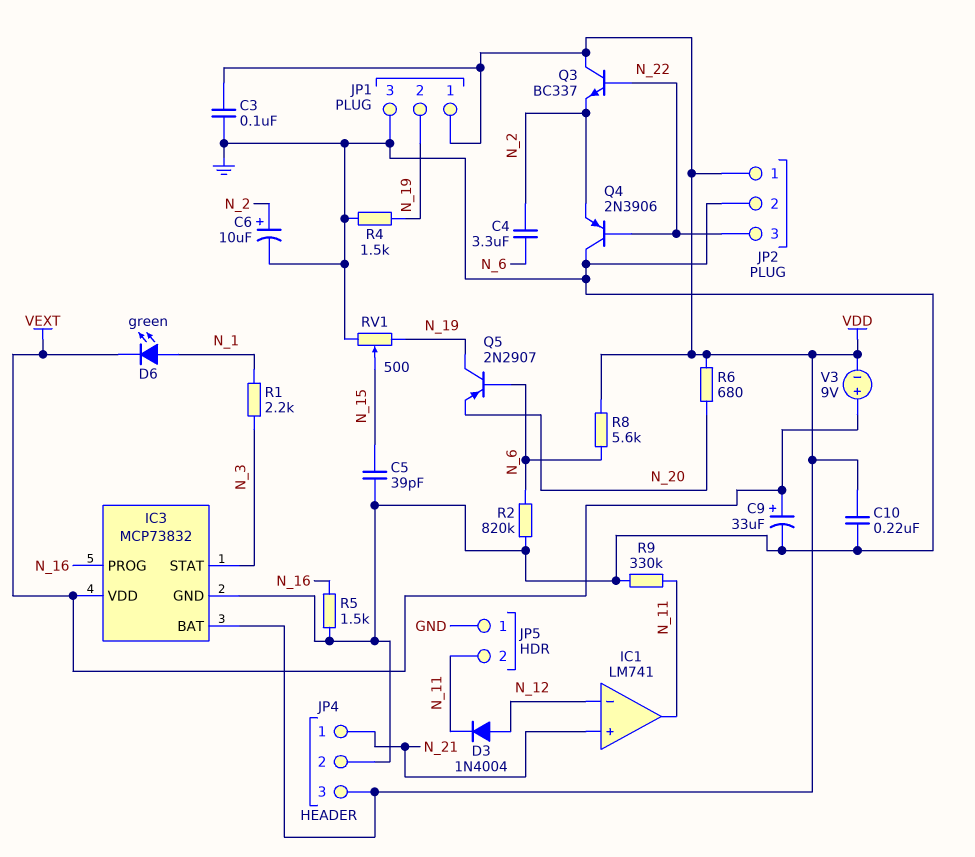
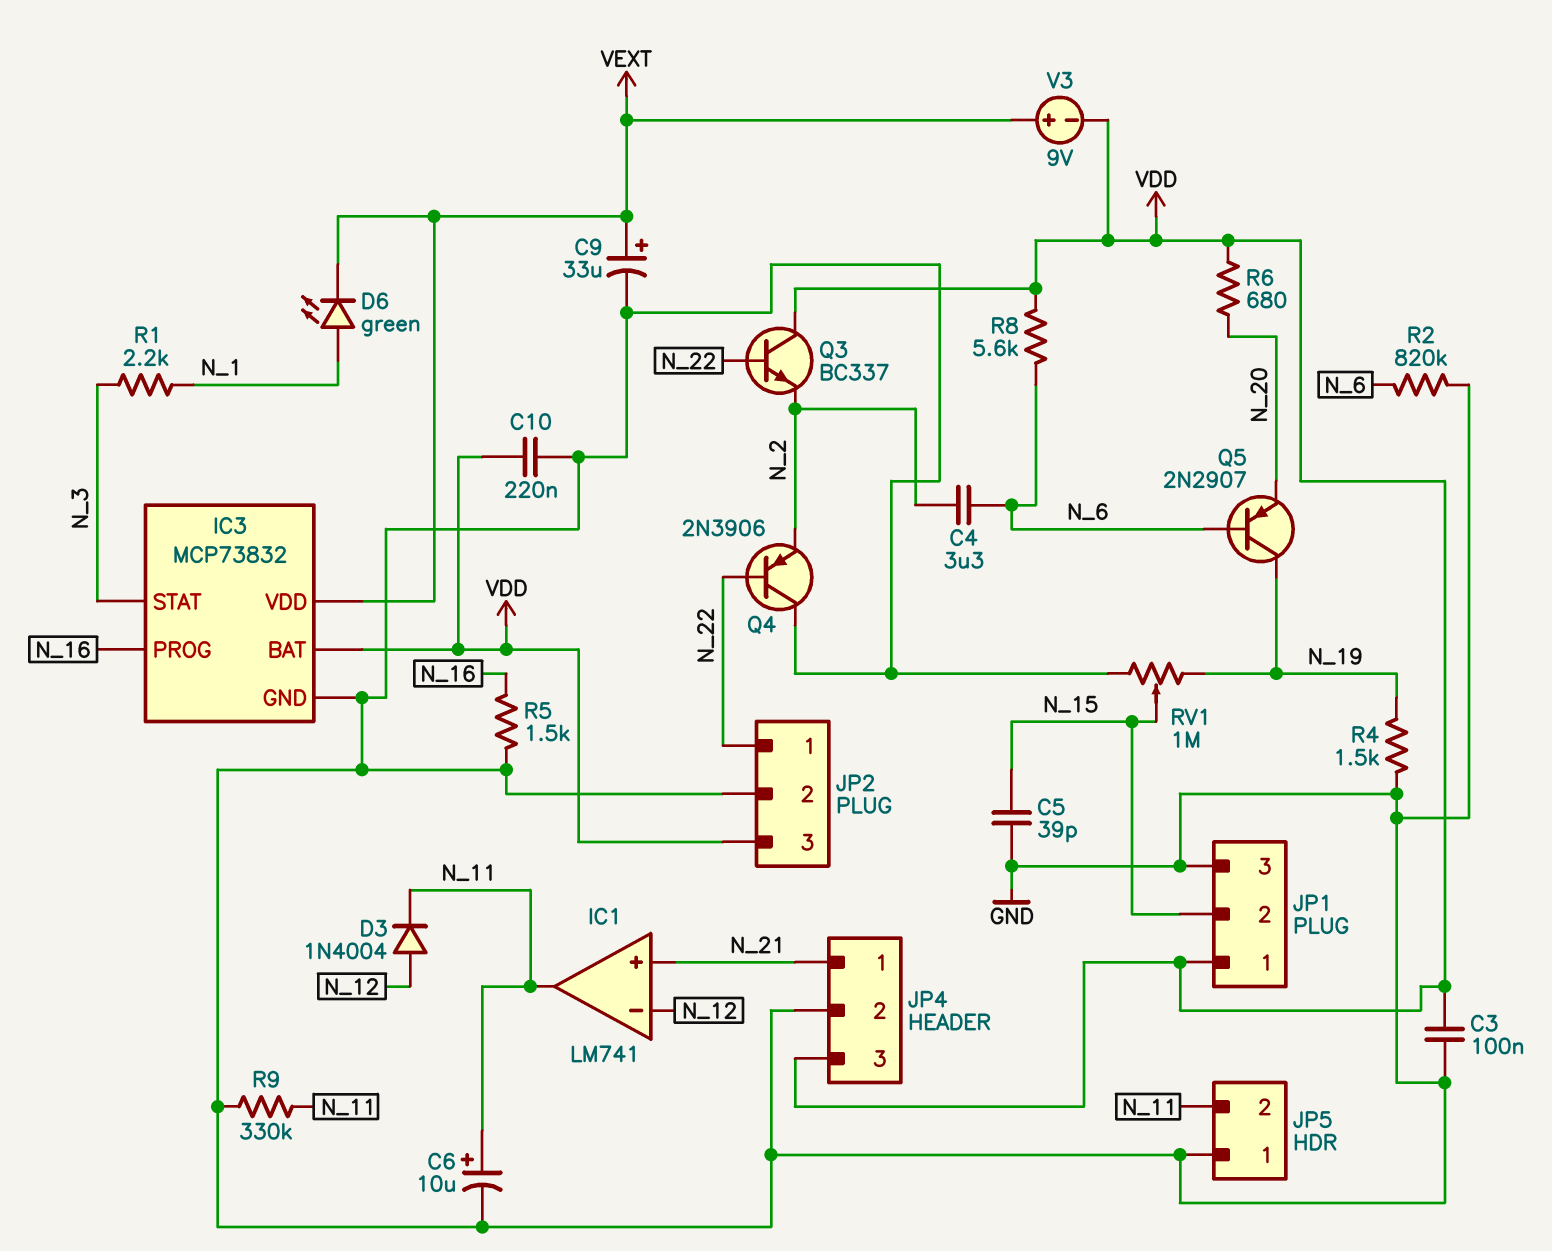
C6: 10uF (plus N_2, minus GND) -> 10uF (plus N_11, minus GND)
JP1 pin 2: N_19 -> N_15
JP2 pin 1: VDD -> N_22
JP2 pin 3: N_22 -> VDD
RV1: 500 (GND, N_19, wiper N_15) -> 1M (GND, N_19, wiper N_15)

